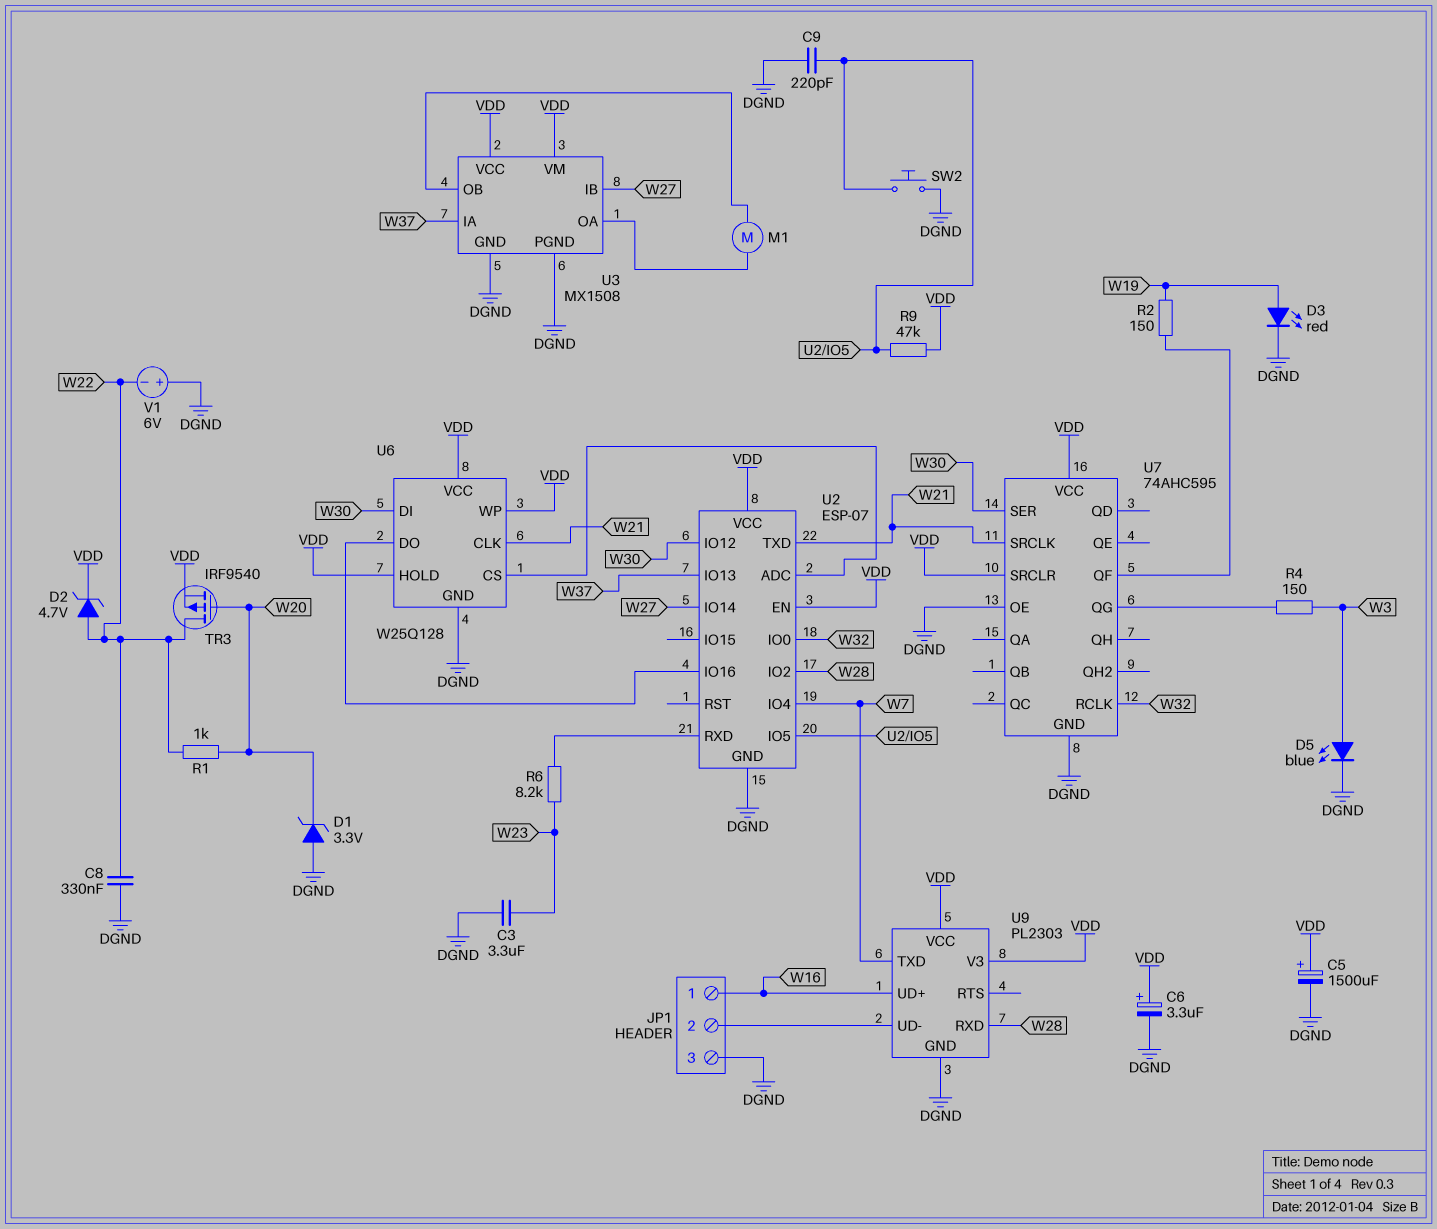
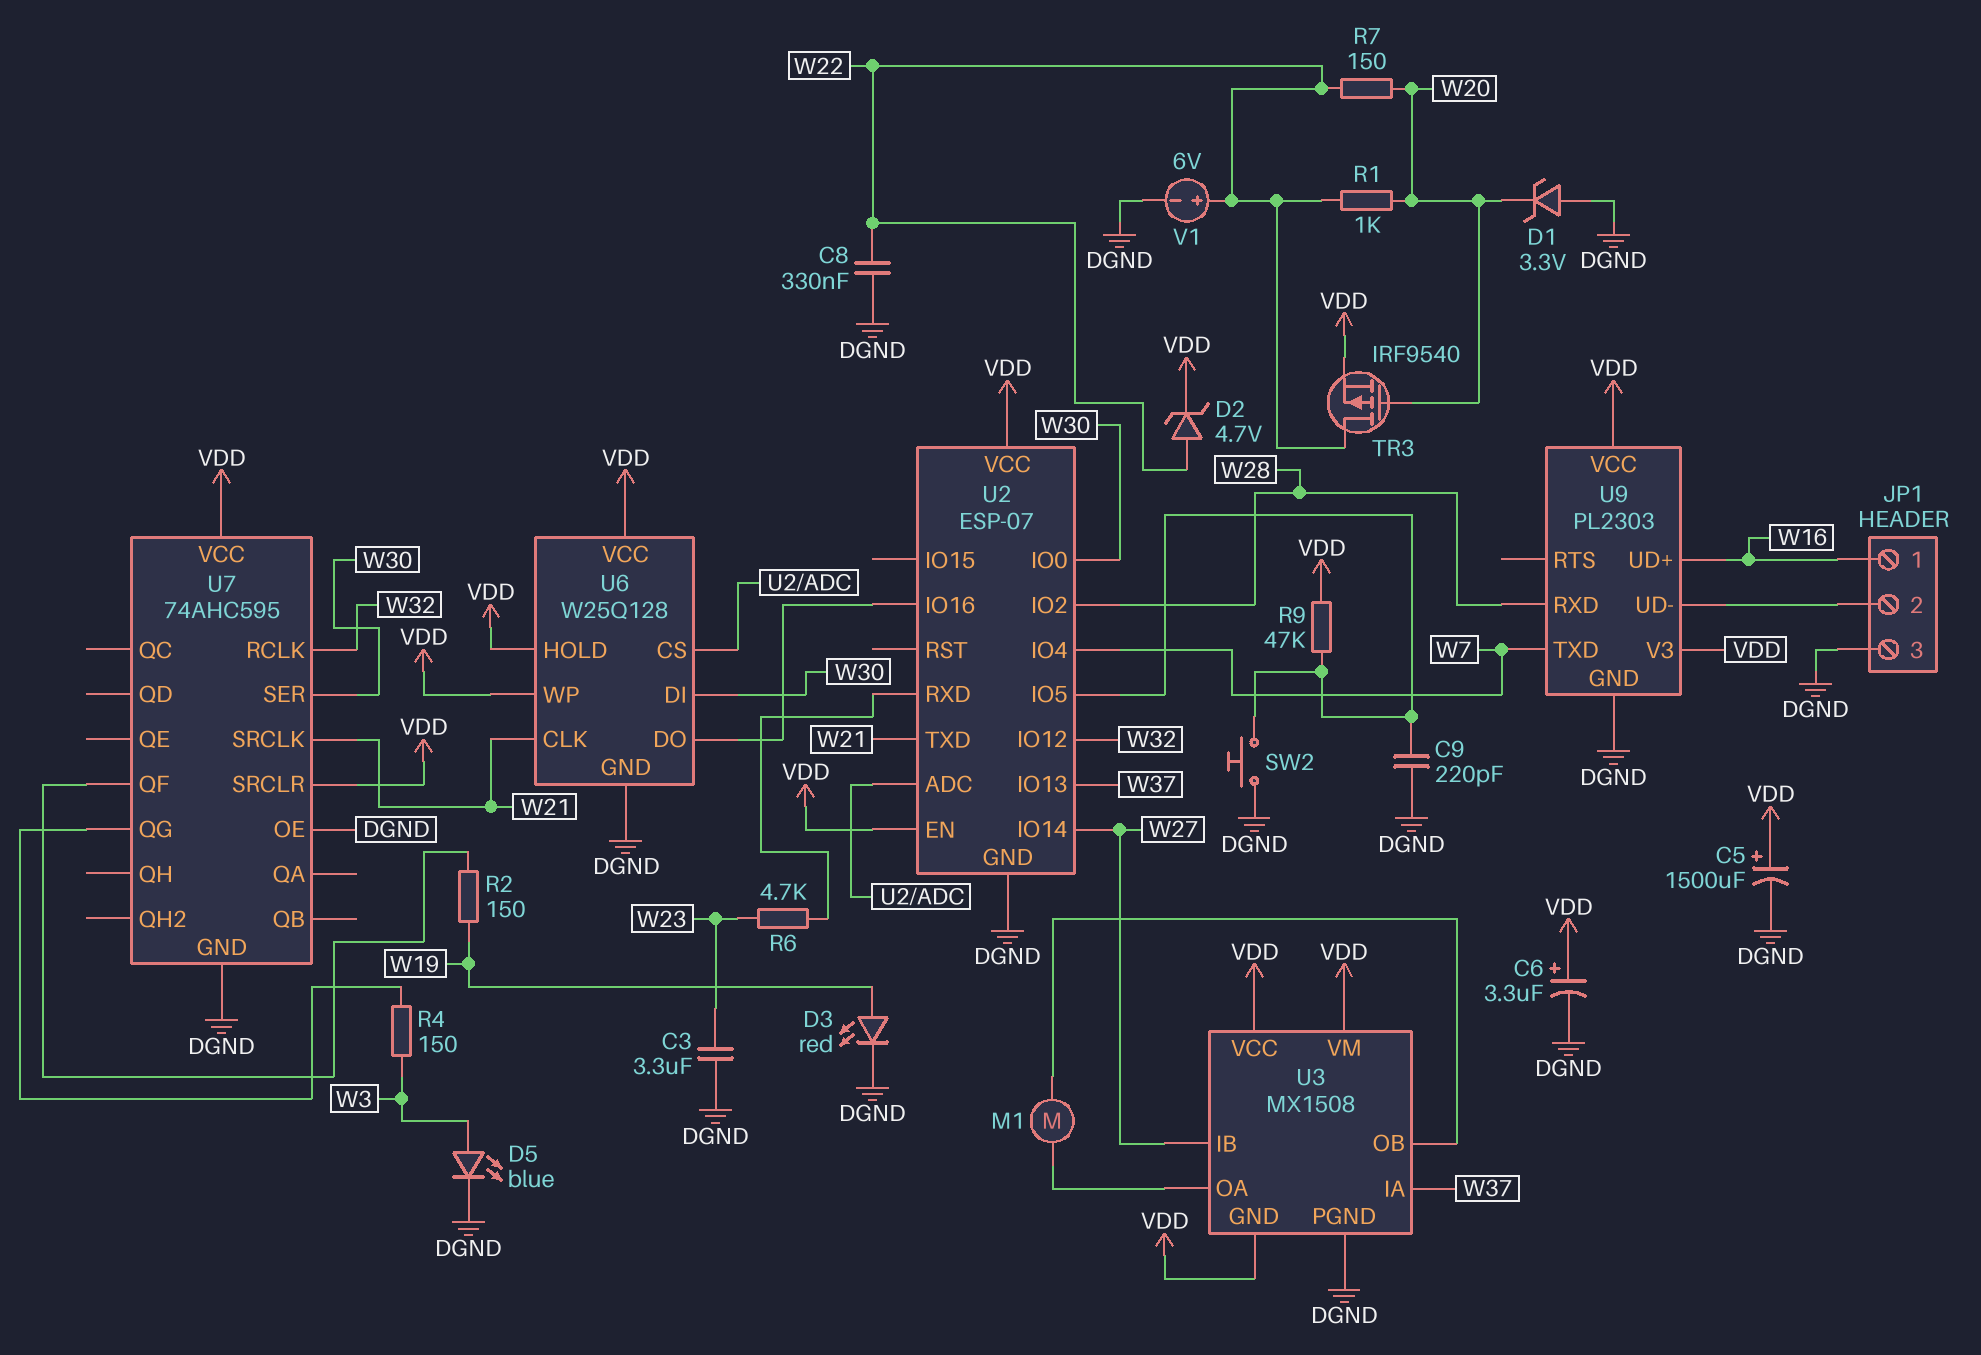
R6: 8.2k (U2/RXD, W23) -> 4.7k (U2/RXD, W23)
R7: none -> 150 (W20, W22)
U2 pin IO0: W32 -> W30
U2 pin IO12: W30 -> W32
U3 pin GND: DGND -> VDD
V1: 6V (plus DGND, minus W22) -> 6V (plus W22, minus DGND)

